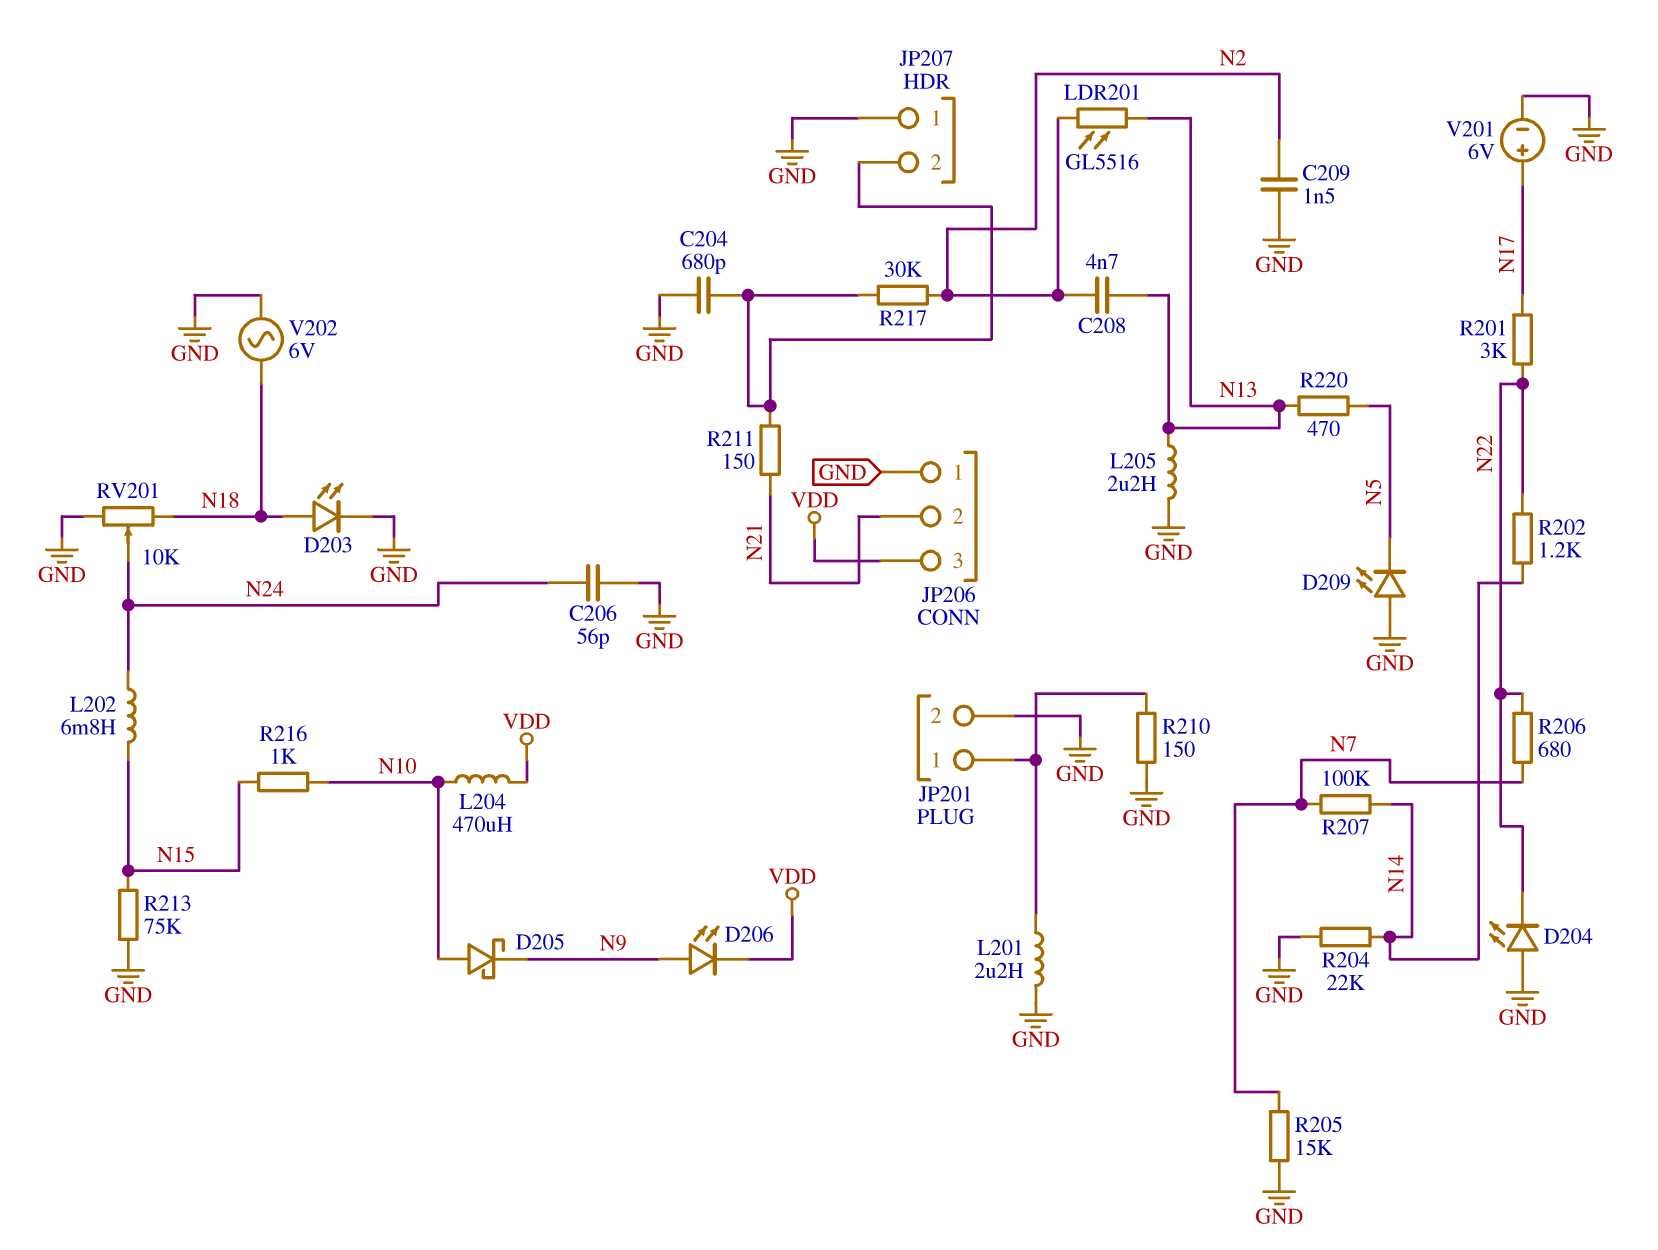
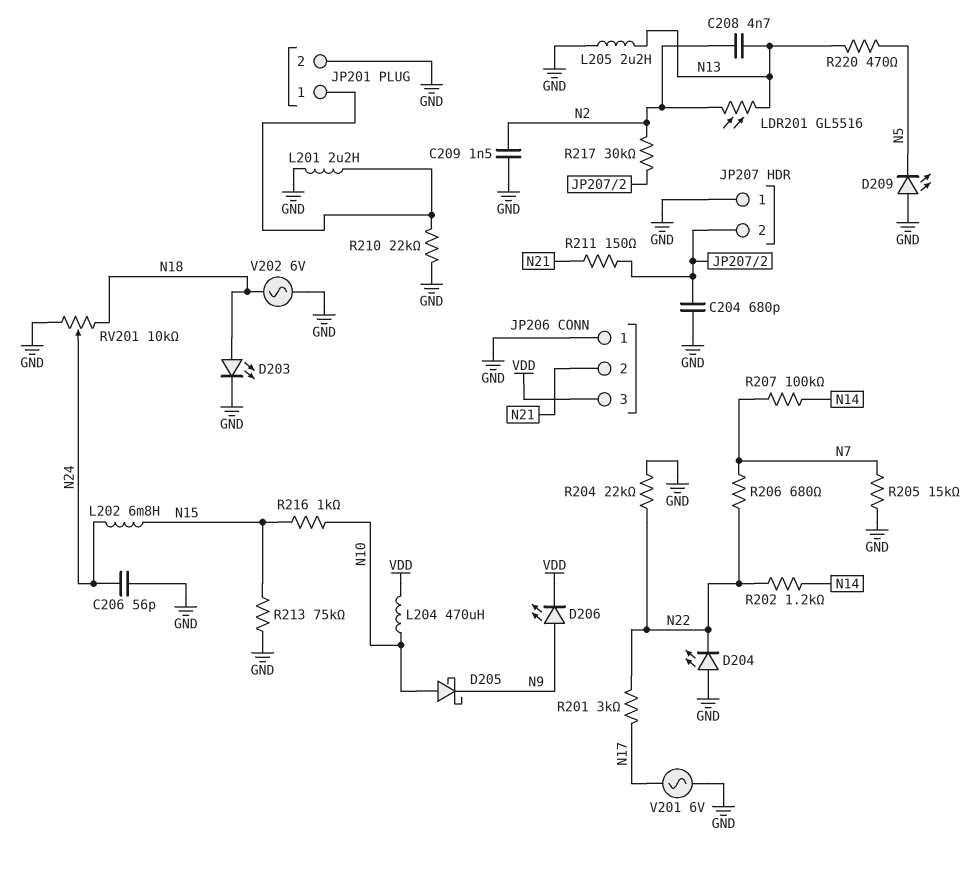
R204: 22k (GND, N14) -> 22k (GND, N22)
R210: 150 (GND, JP201/1) -> 22k (GND, JP201/1)
V201: 6V (plus N17, minus GND) -> AC 6V (GND, N17)

